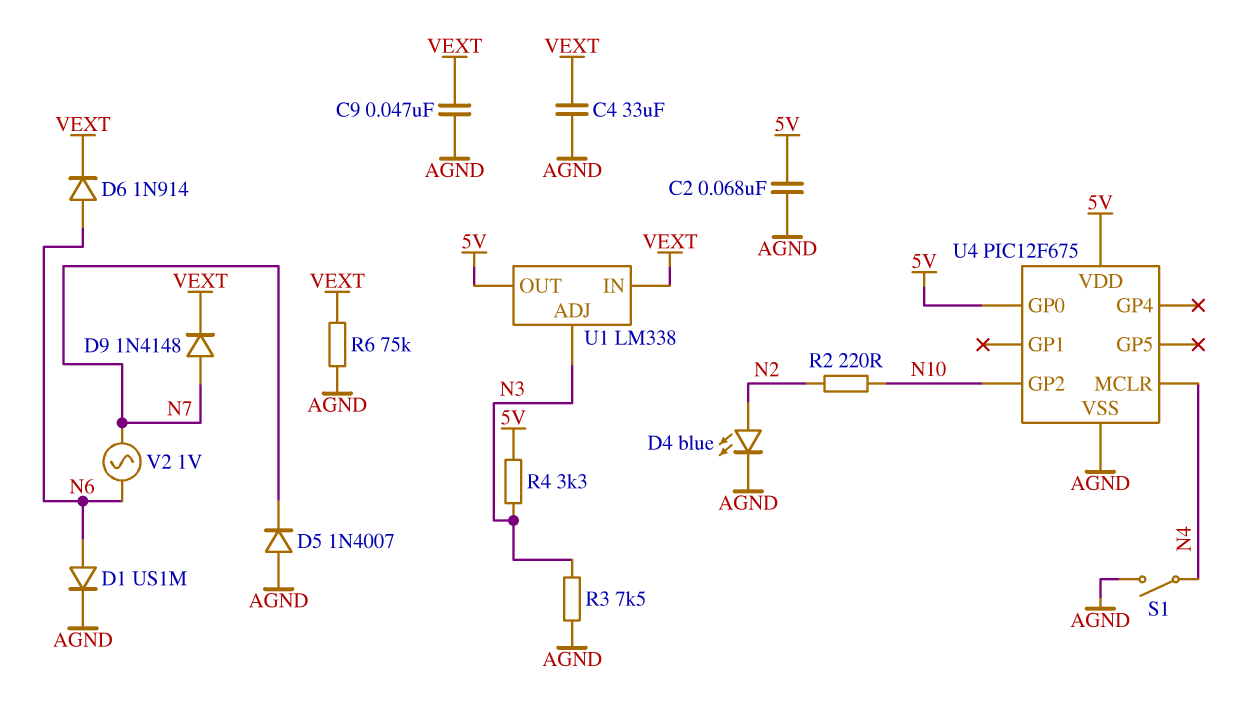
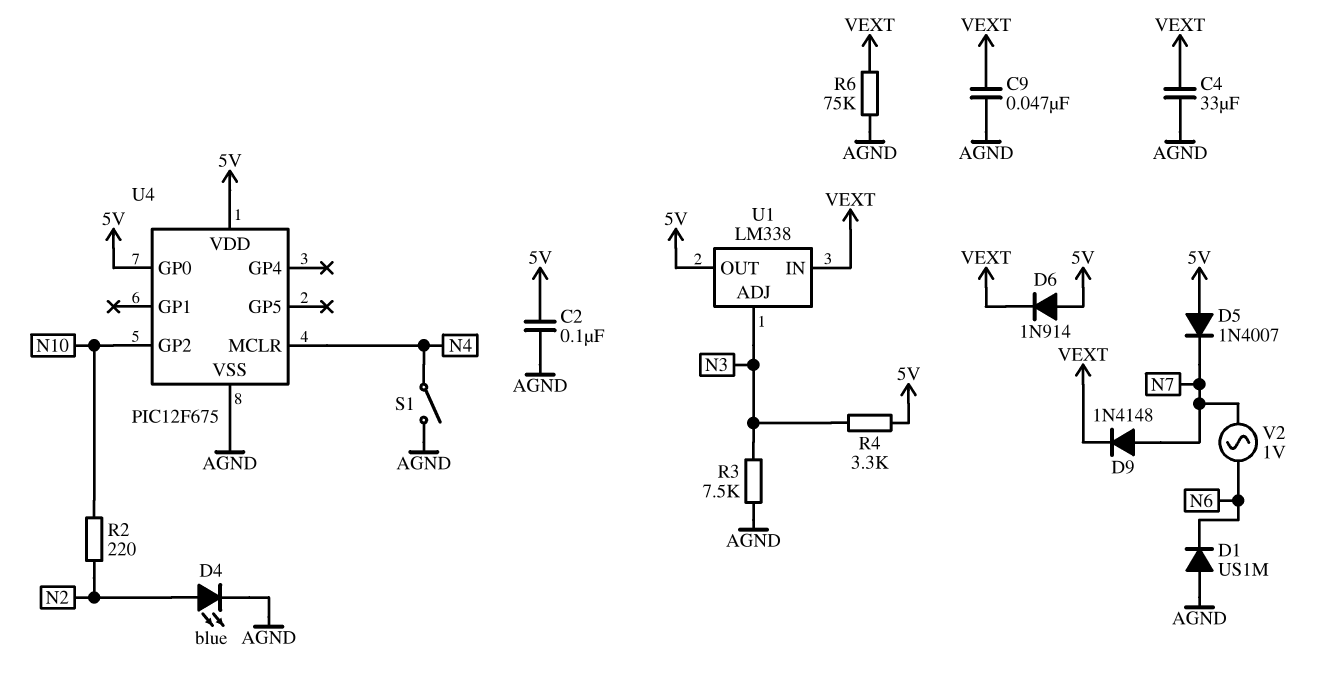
C2: 68nF (5V, AGND) -> 100nF (5V, AGND)
D1: diode US1M (A N6, K AGND) -> diode US1M (A AGND, K N6)
D5: diode 1N4007 (A AGND, K N7) -> diode 1N4007 (A 5V, K N7)
D6: diode 1N914 (A N6, K VEXT) -> diode 1N914 (A 5V, K VEXT)

